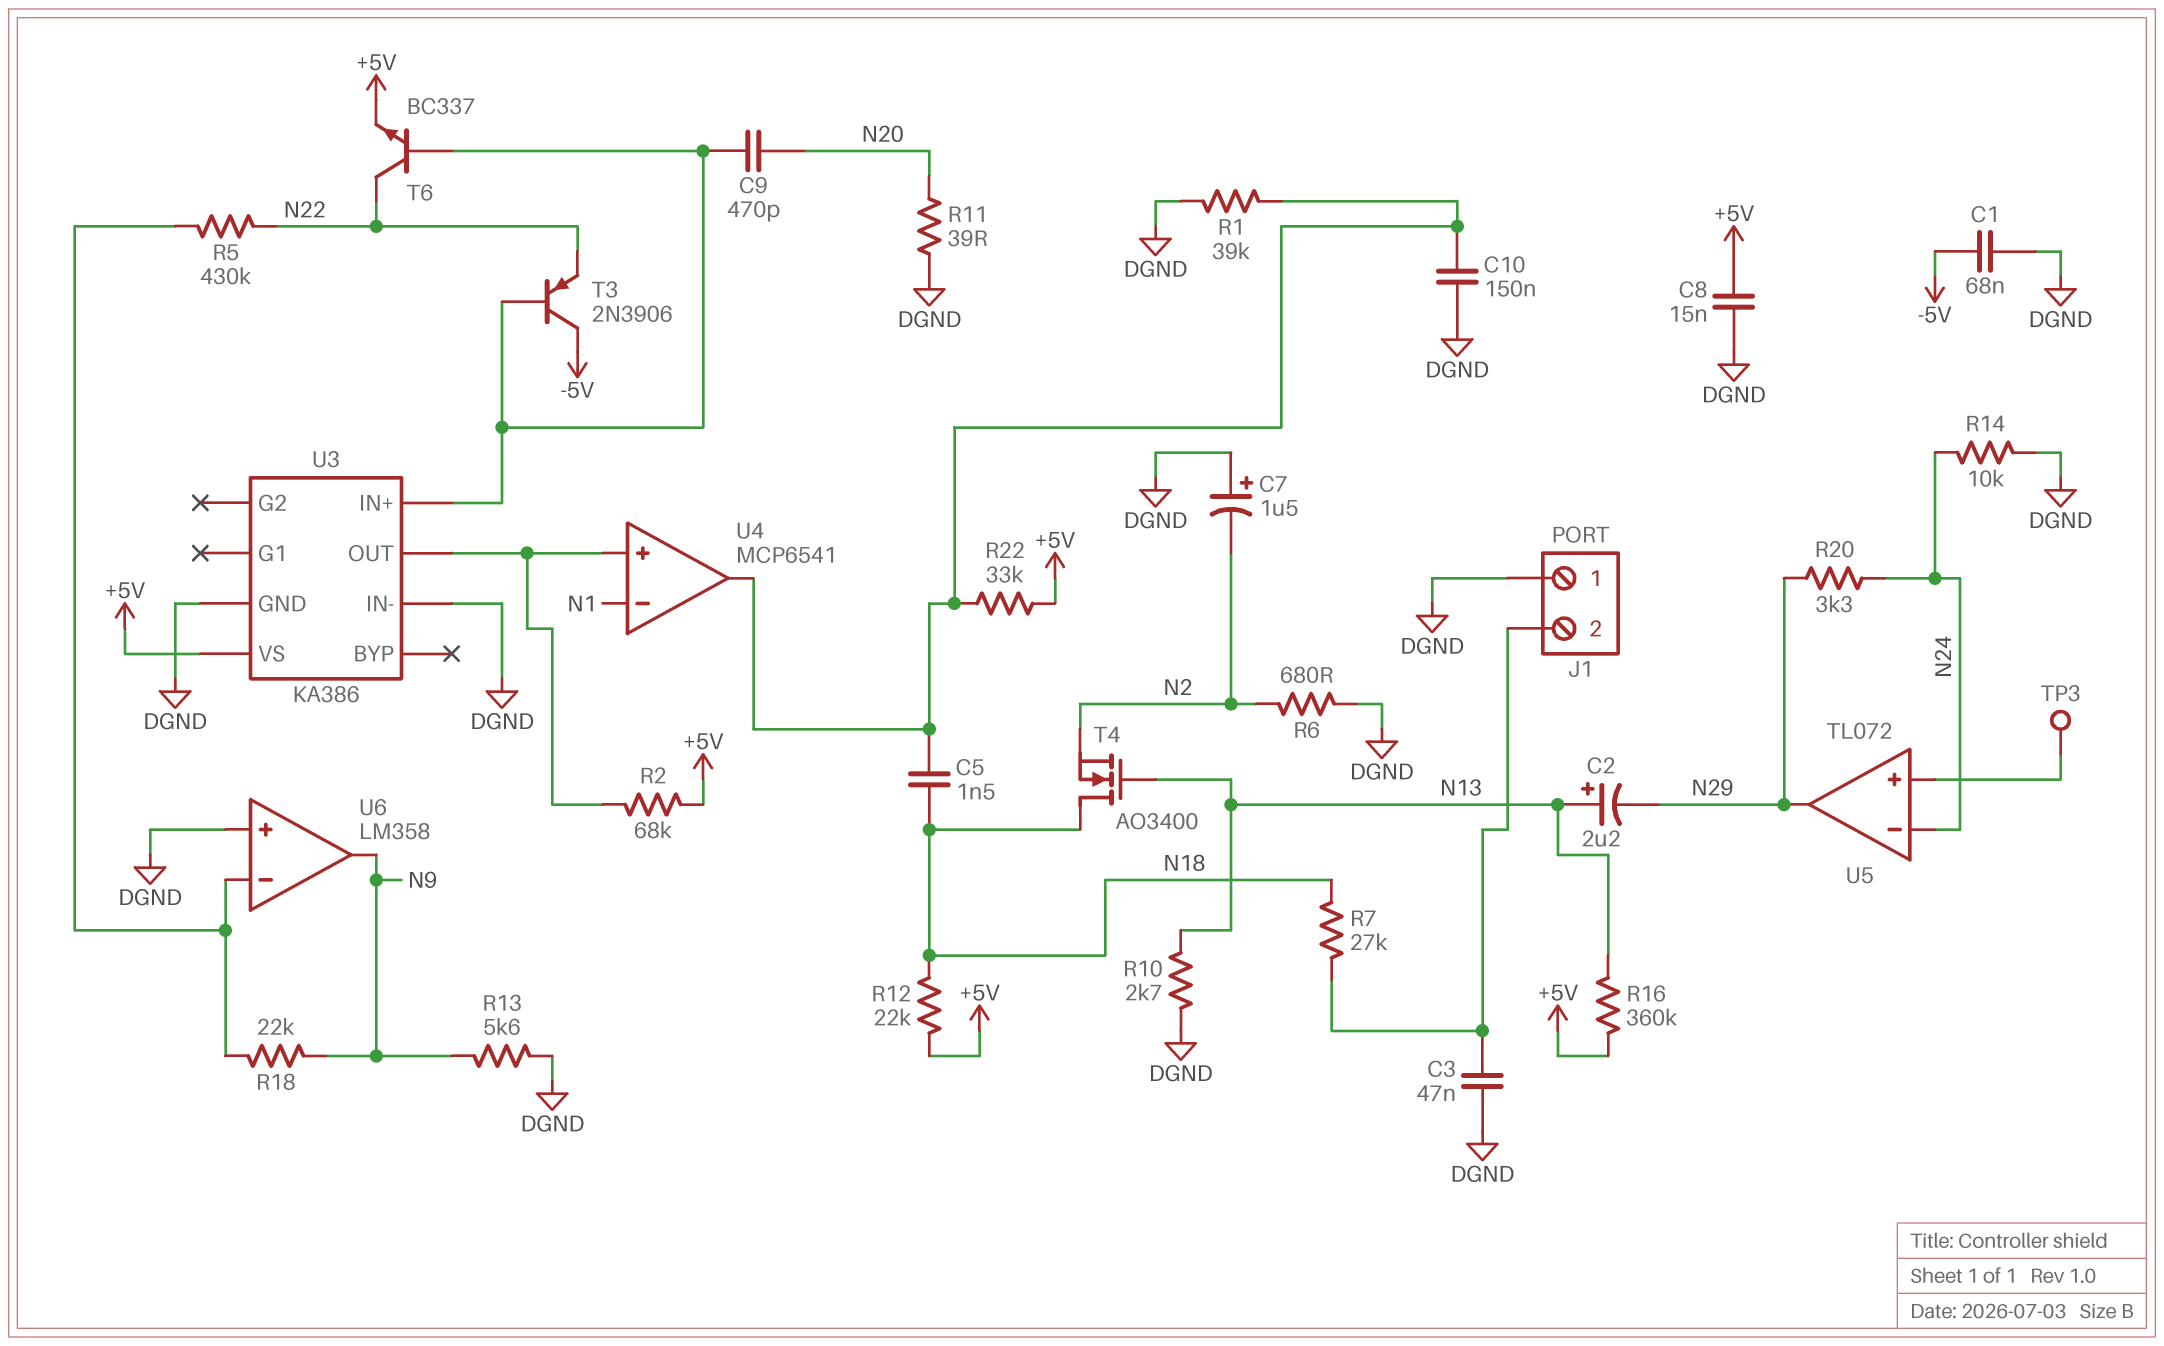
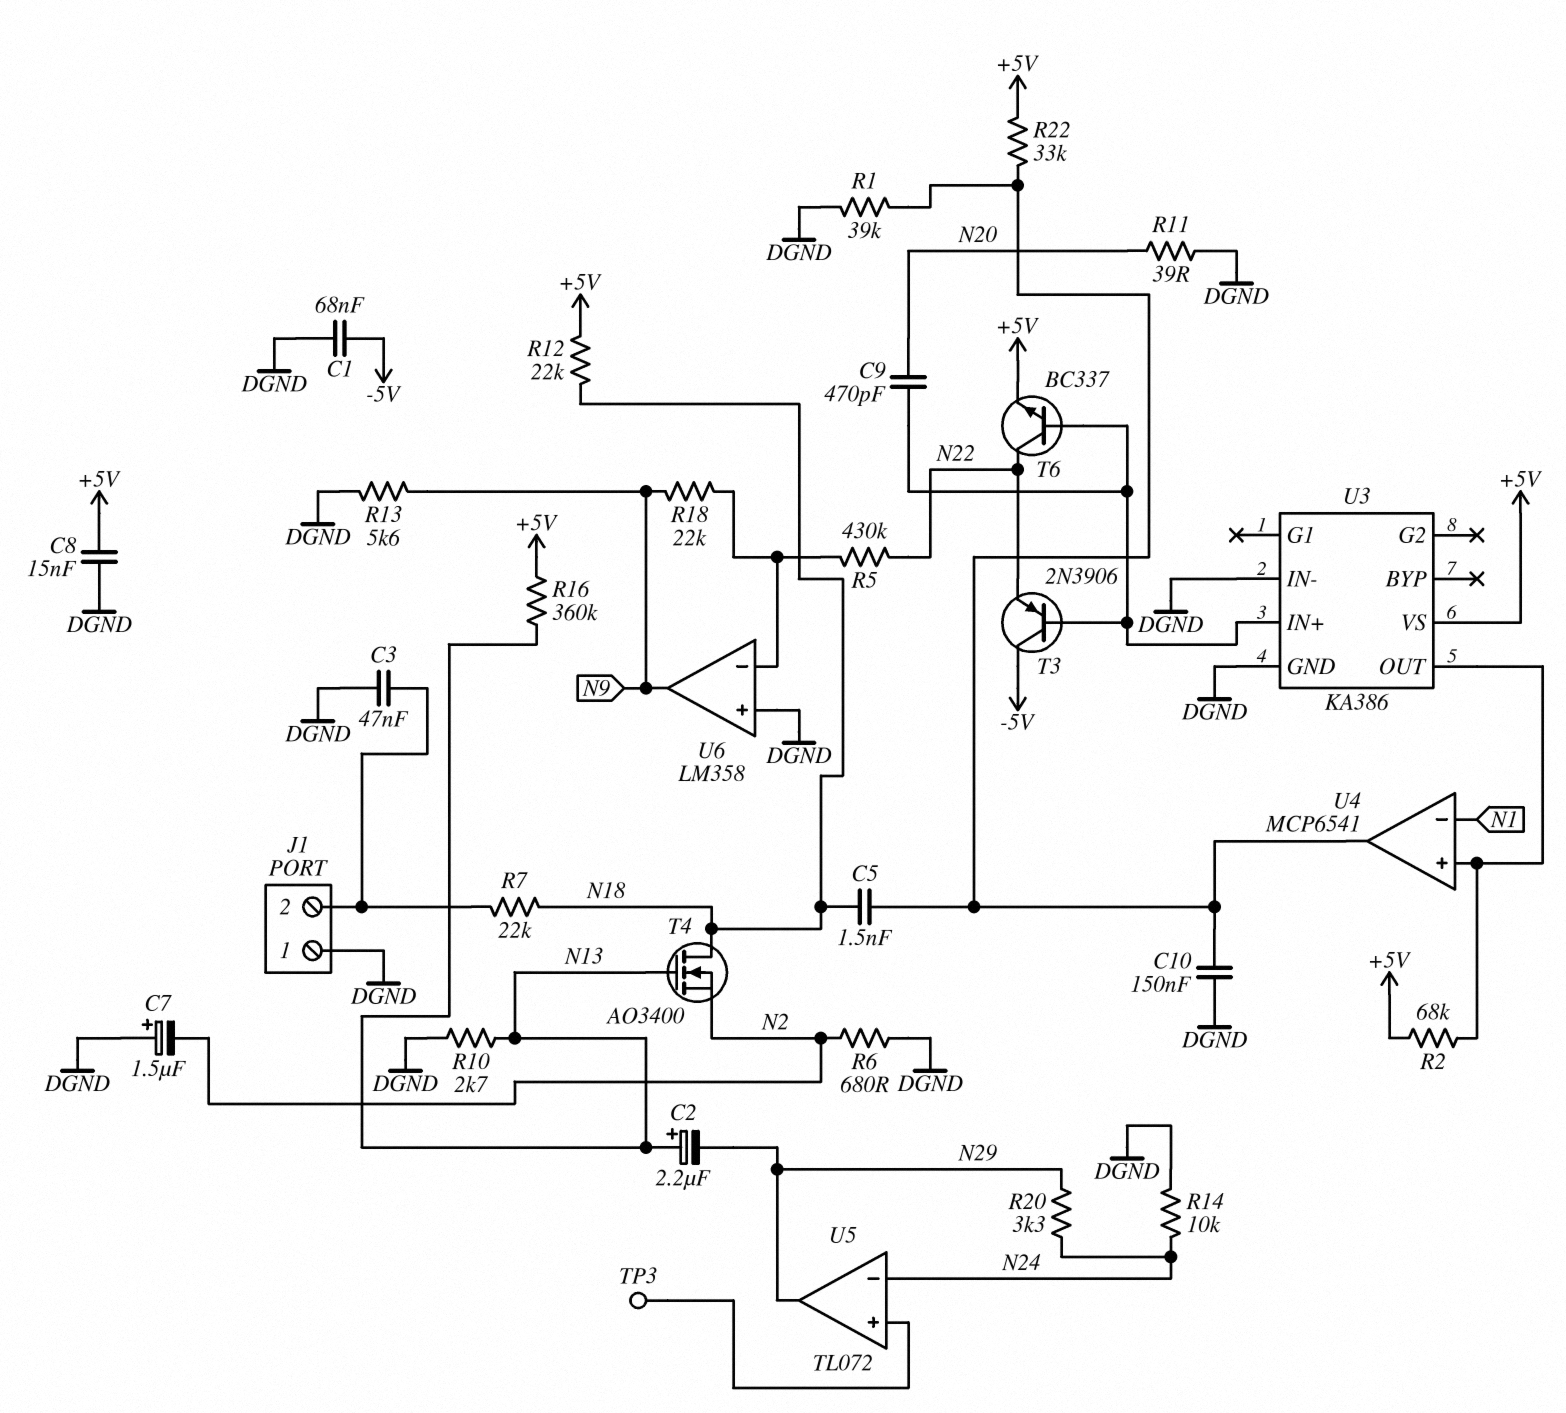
R7: 27k (J1/2, N18) -> 22k (J1/2, N18)

